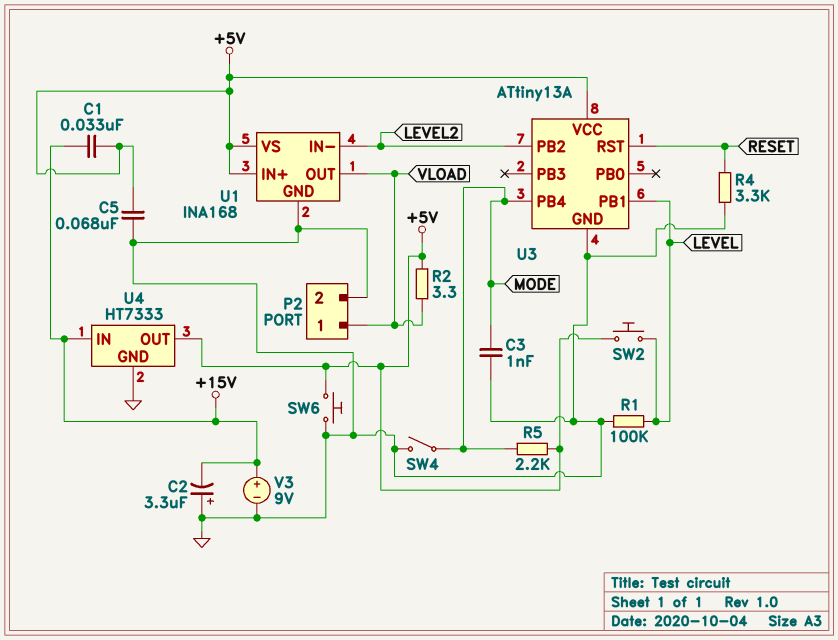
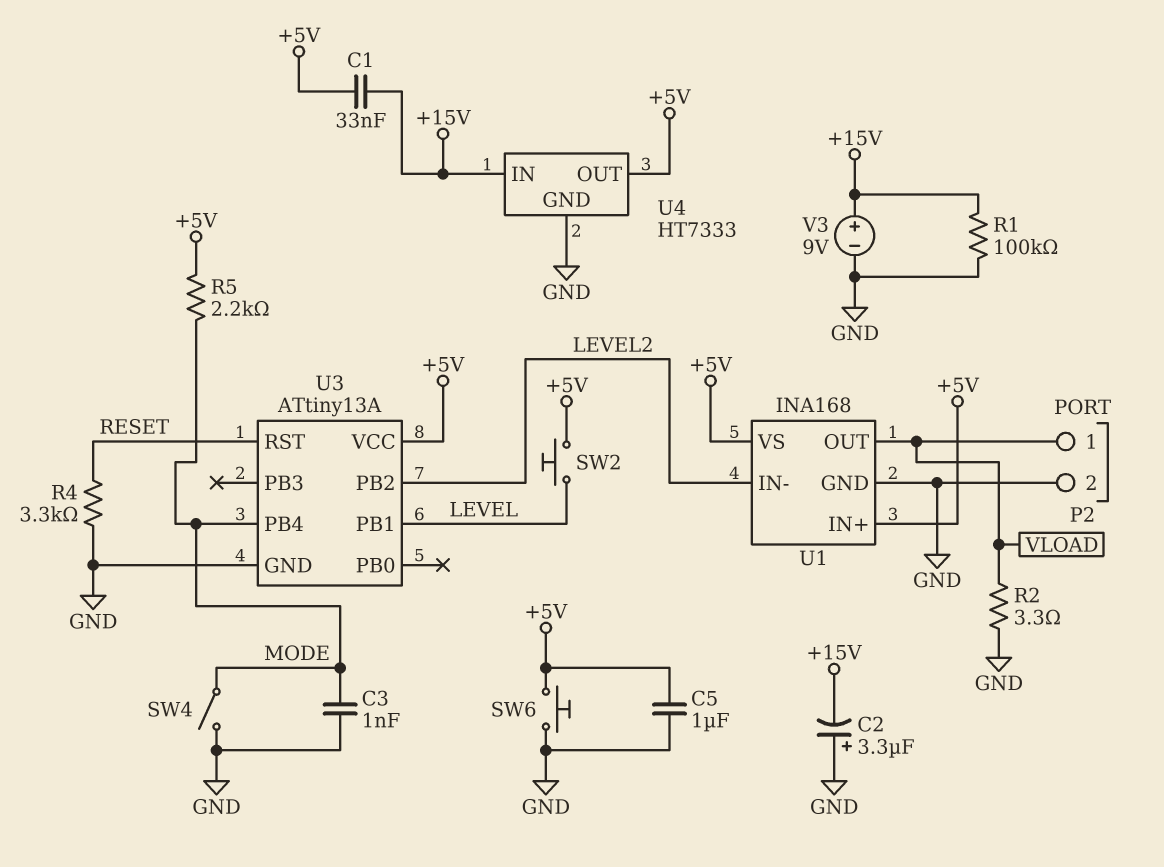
C5: 68nF (+5V, GND) -> 1uF (+5V, GND)
R1: 100k (GND, LEVEL) -> 100k (+15V, GND)
R2: 3.3 (+5V, VLOAD) -> 3.3 (GND, VLOAD)

